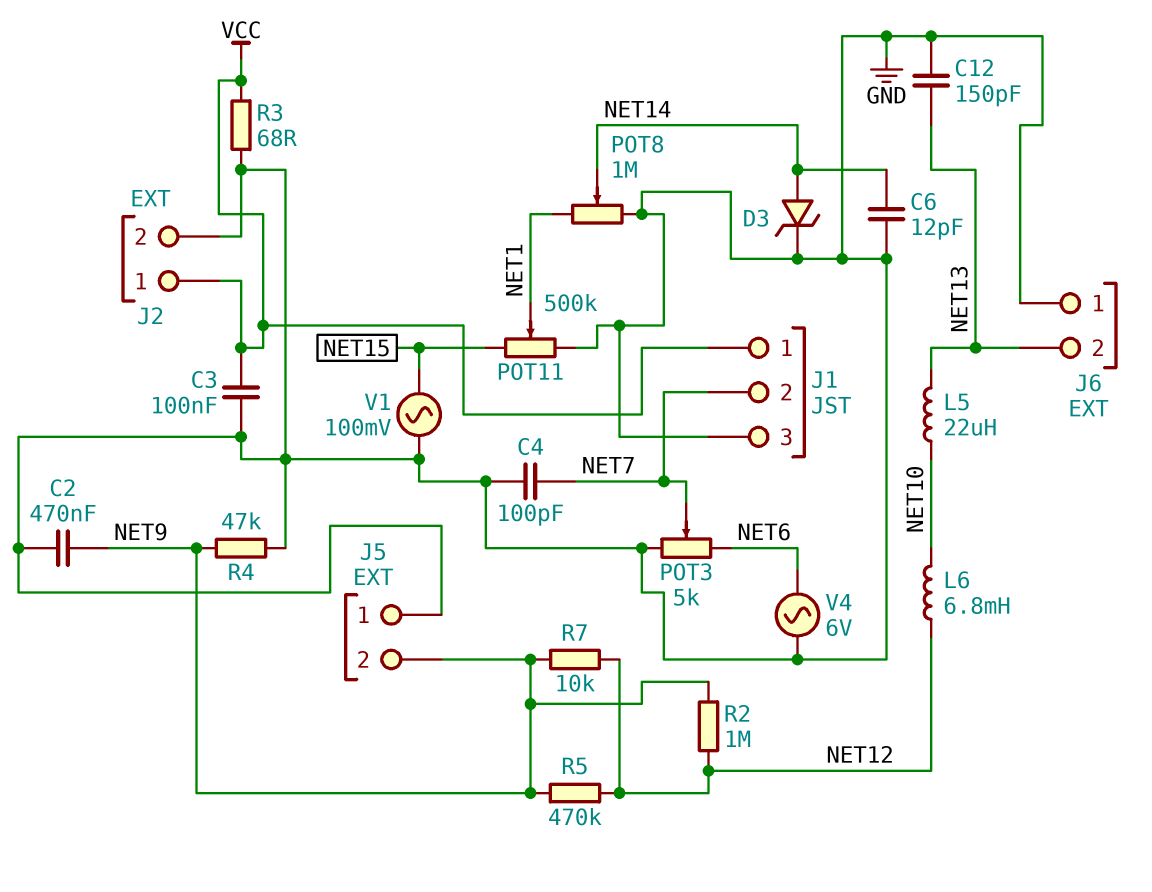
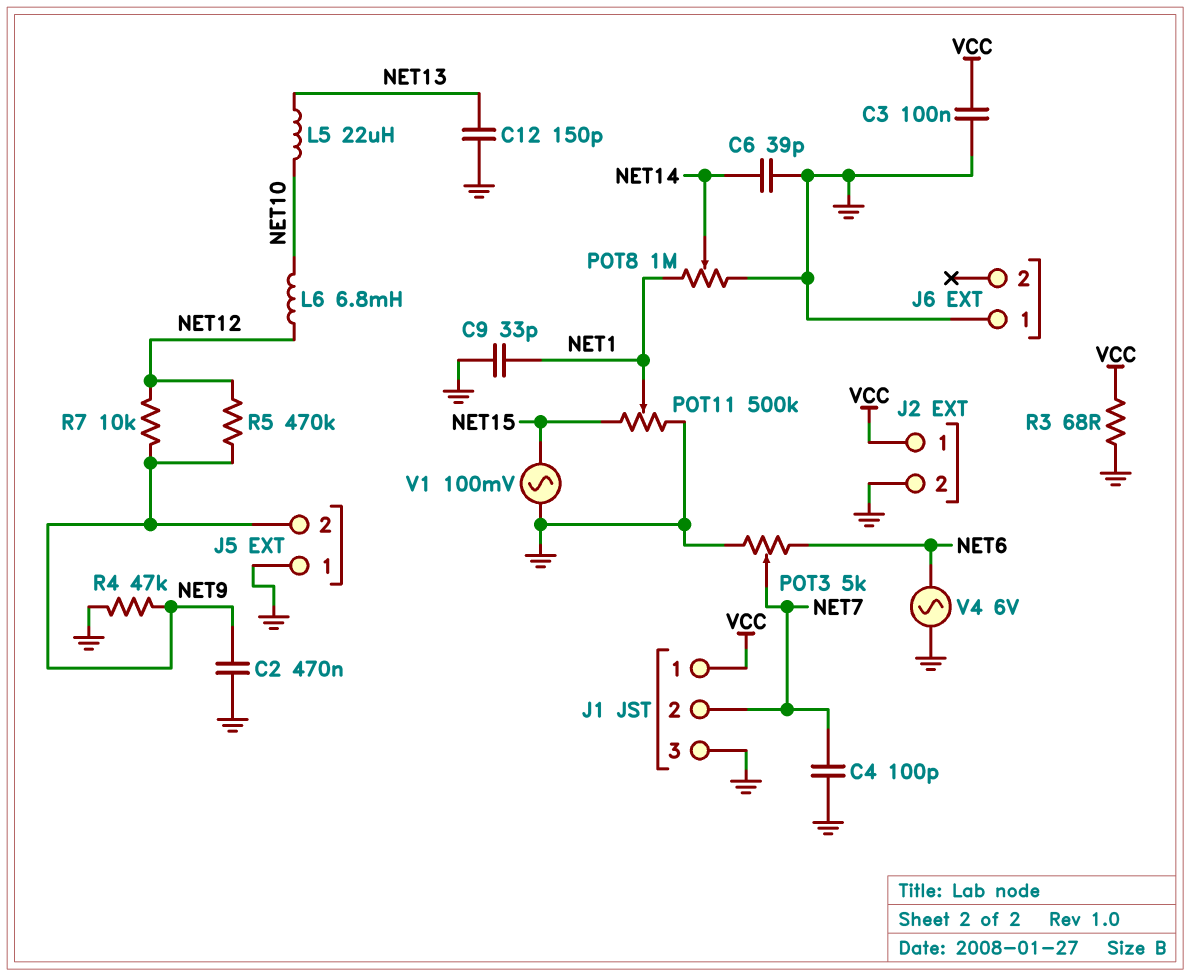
C6: 12pF (GND, NET14) -> 39pF (GND, NET14)
C9: none -> 33pF (GND, NET1)
D3: zener (A NET14, K GND) -> none
J6 pin 2: NET13 -> none
R2: 1M (NET9, NET12) -> none

